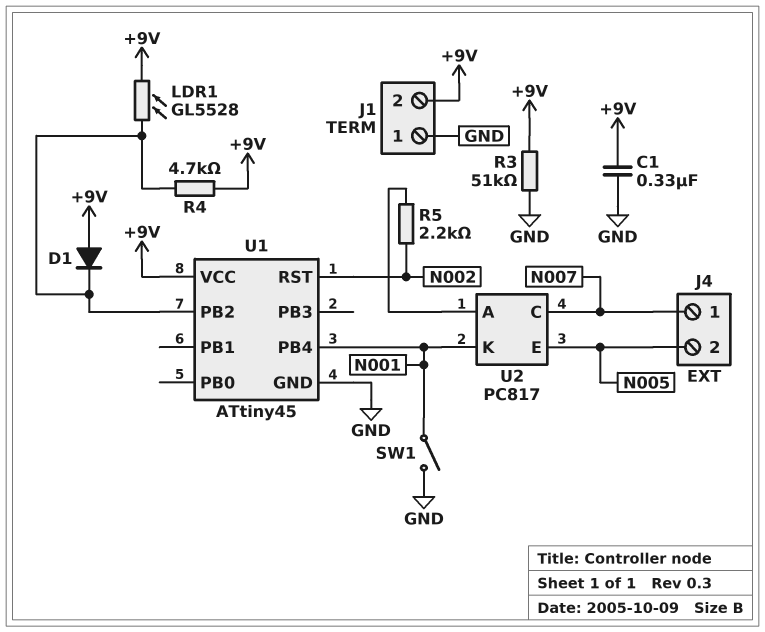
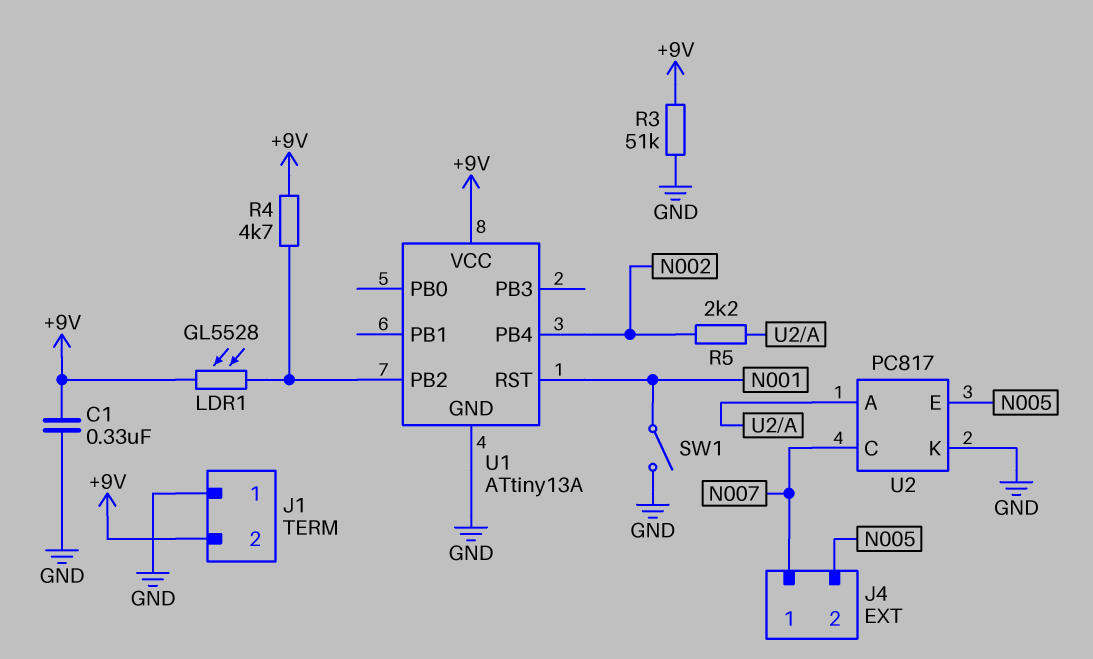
D1: diode (A +9V, K U1/PB2) -> none
U1: ATtiny45 -> ATtiny13A
U1 pin PB4: N001 -> N002
U1 pin RST: N002 -> N001
U2 pin K: N001 -> GND

